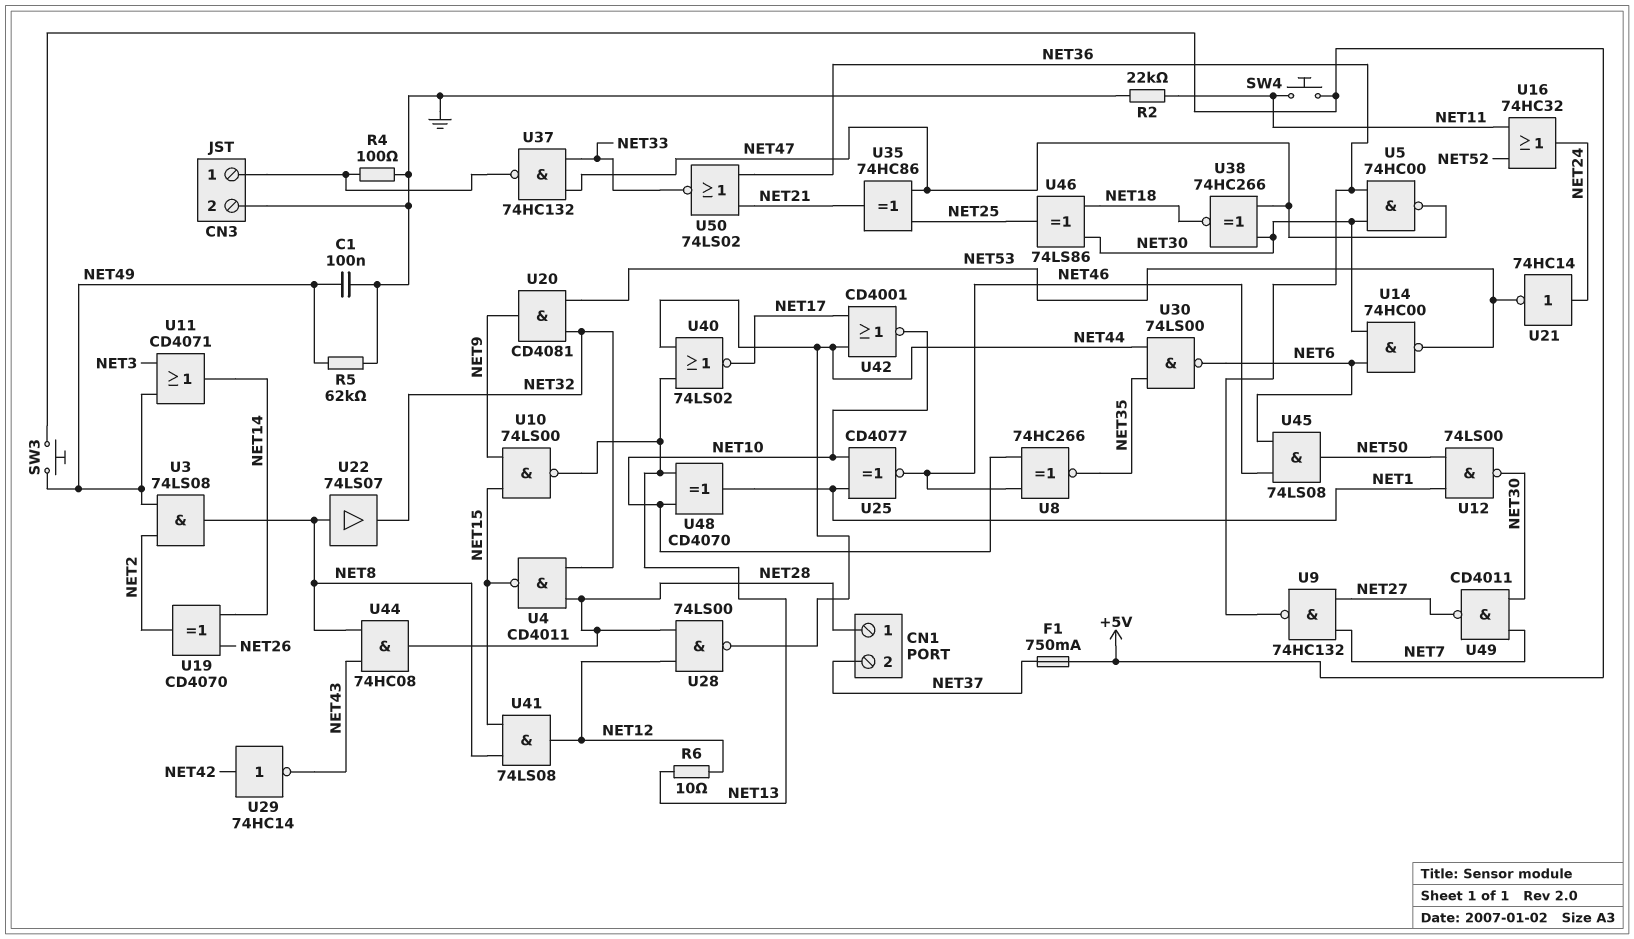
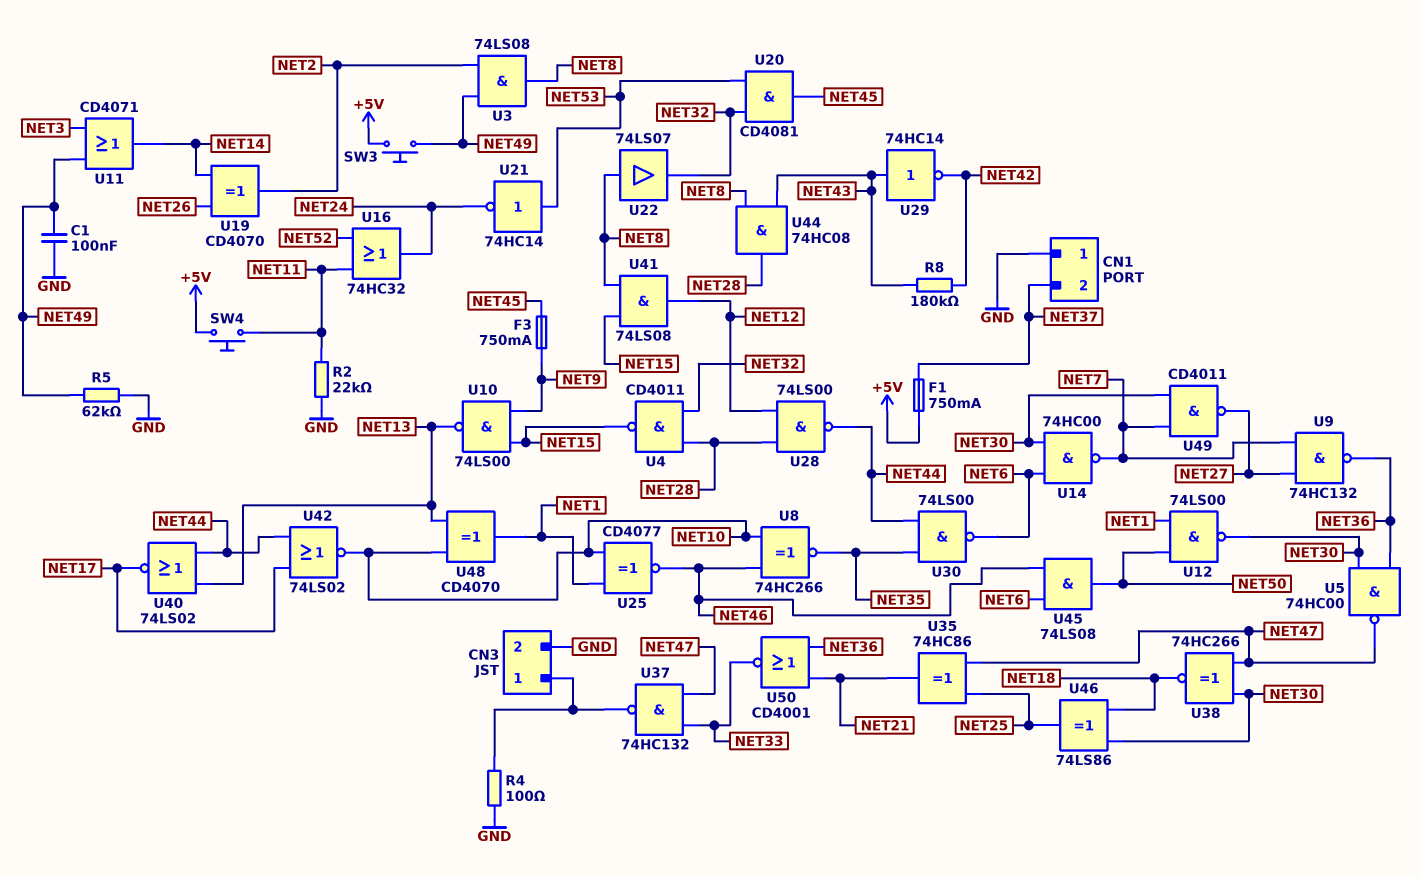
CN1 pin 1: NET28 -> GND
F3: none -> 750mA (NET9, NET45)
R6: 10 (NET12, NET13) -> none
R8: none -> 180k (NET42, NET43)
U14: NAND 74HC00 (in NET6, in NET30, out NET53) -> NAND 74HC00 (in NET6, in NET30, out NET7)
U20: AND CD4081 (in NET32, in NET53, out NET9) -> AND CD4081 (in NET32, in NET53, out NET45)
U21: NOT 74HC14 (in NET24, out NET53) -> NOT 74HC14 (in NET53, out NET24)
U29: NOT 74HC14 (in NET42, out NET43) -> NOT 74HC14 (in NET43, out NET42)
U42: NOR CD4001 (in NET17, in NET44, out NET10) -> NOR 74LS02 (in NET17, in NET44, out NET10)
U50: NOR 74LS02 (in NET21, in NET36, out NET33) -> NOR CD4001 (in NET21, in NET36, out NET33)

